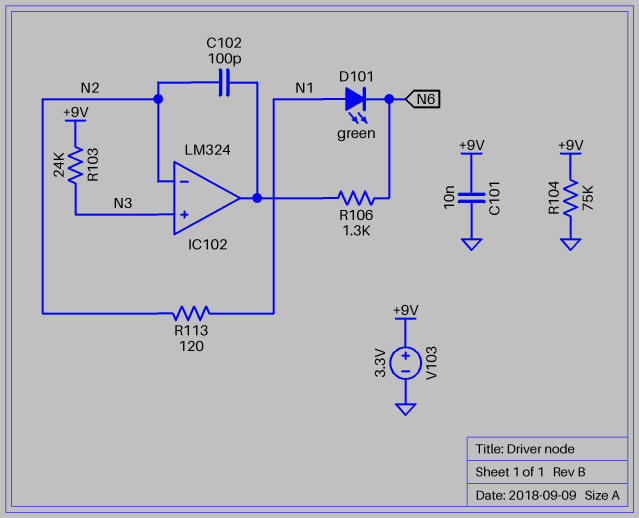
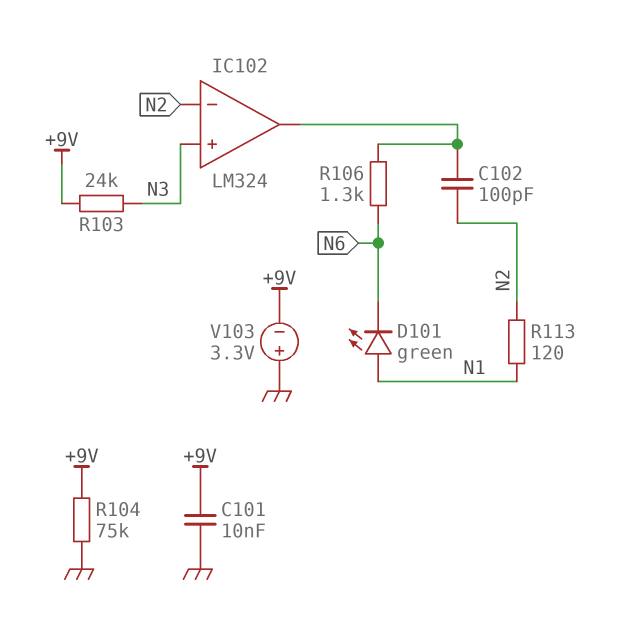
V103: 3.3V (plus +9V, minus GND) -> 3.3V (plus GND, minus +9V)

